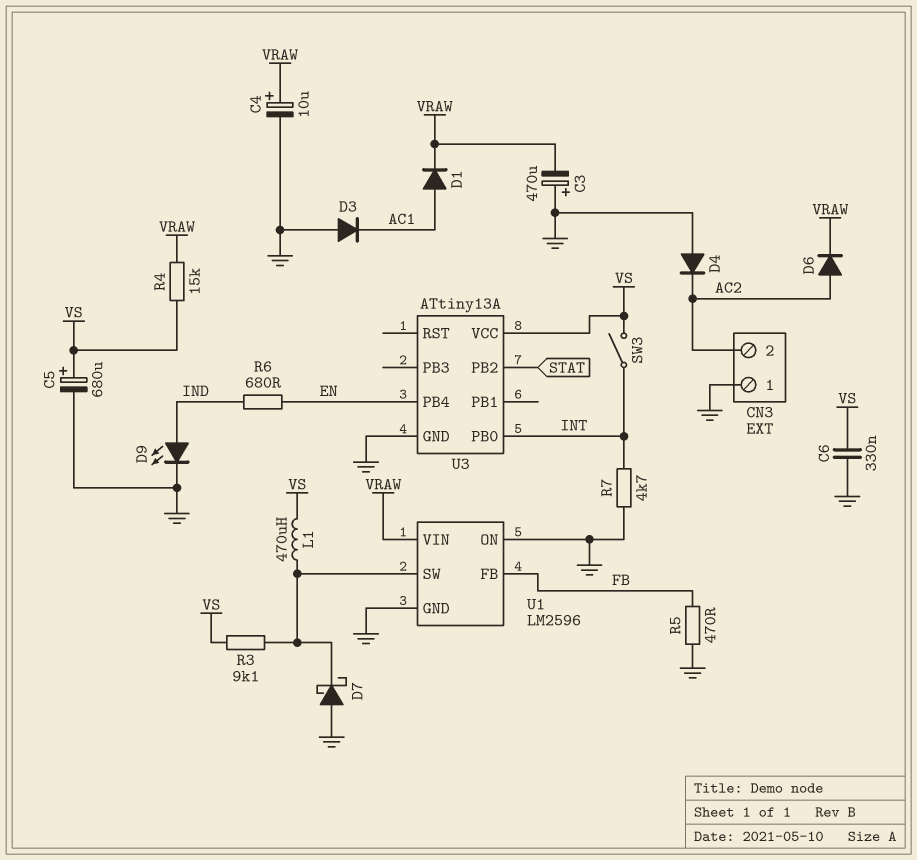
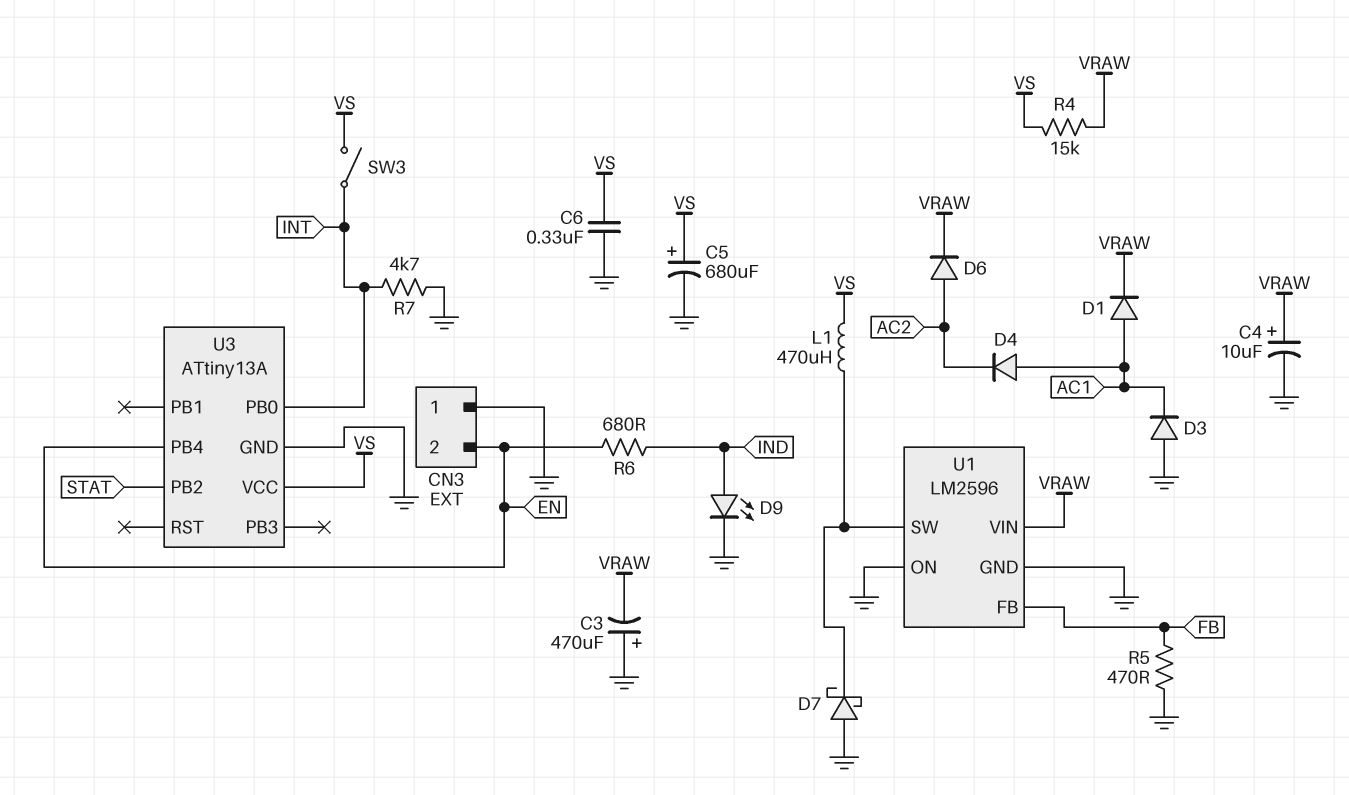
CN3 pin 2: AC2 -> EN
D4: diode (A GND, K AC2) -> diode (A AC1, K AC2)
R3: 9.1k (U1/SW, VS) -> none

